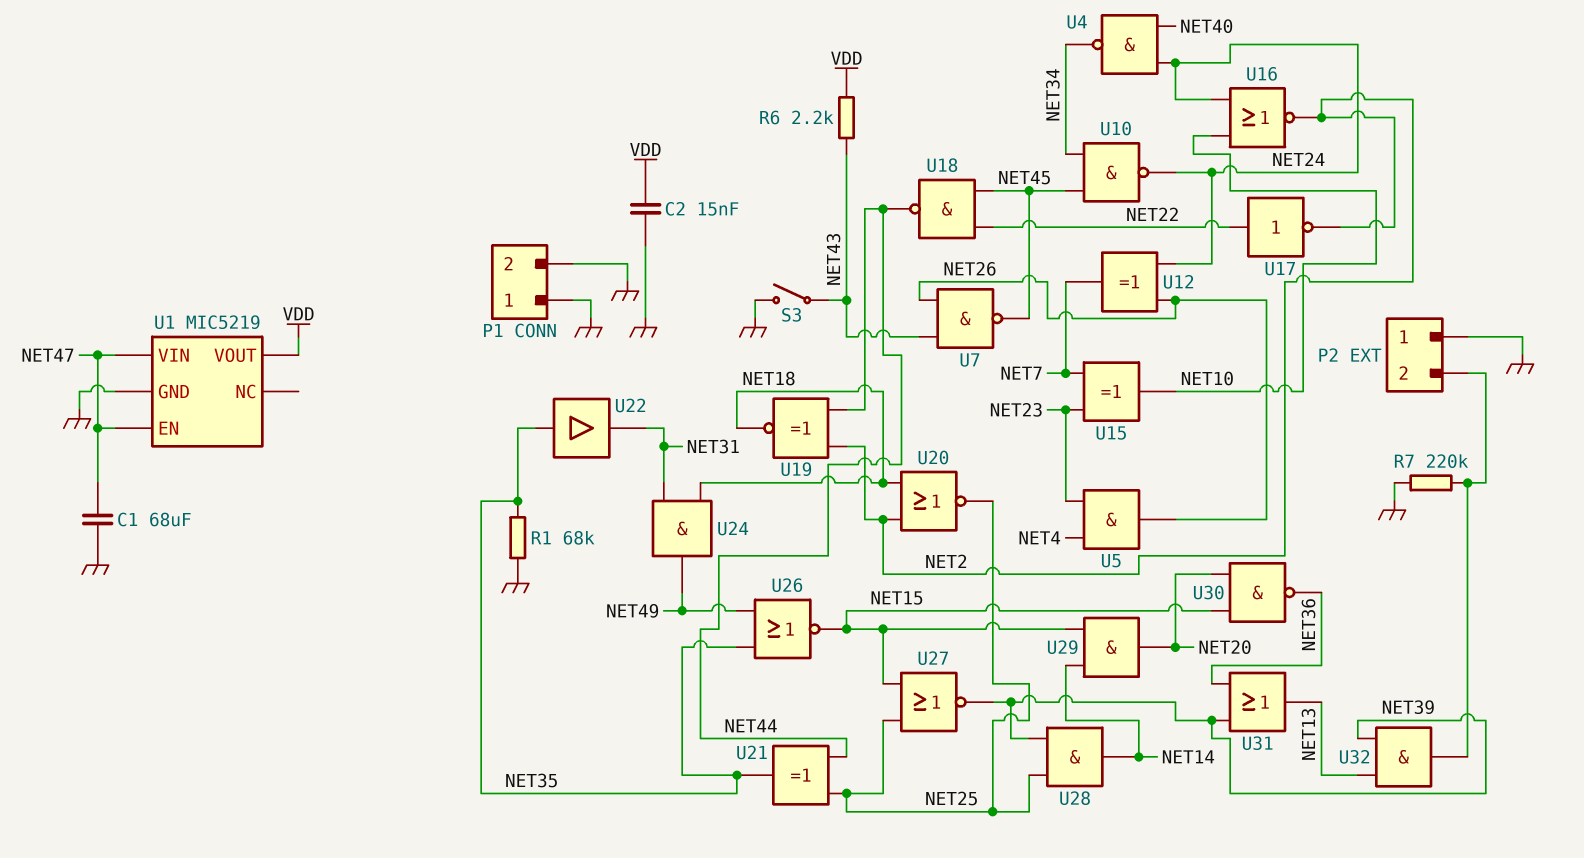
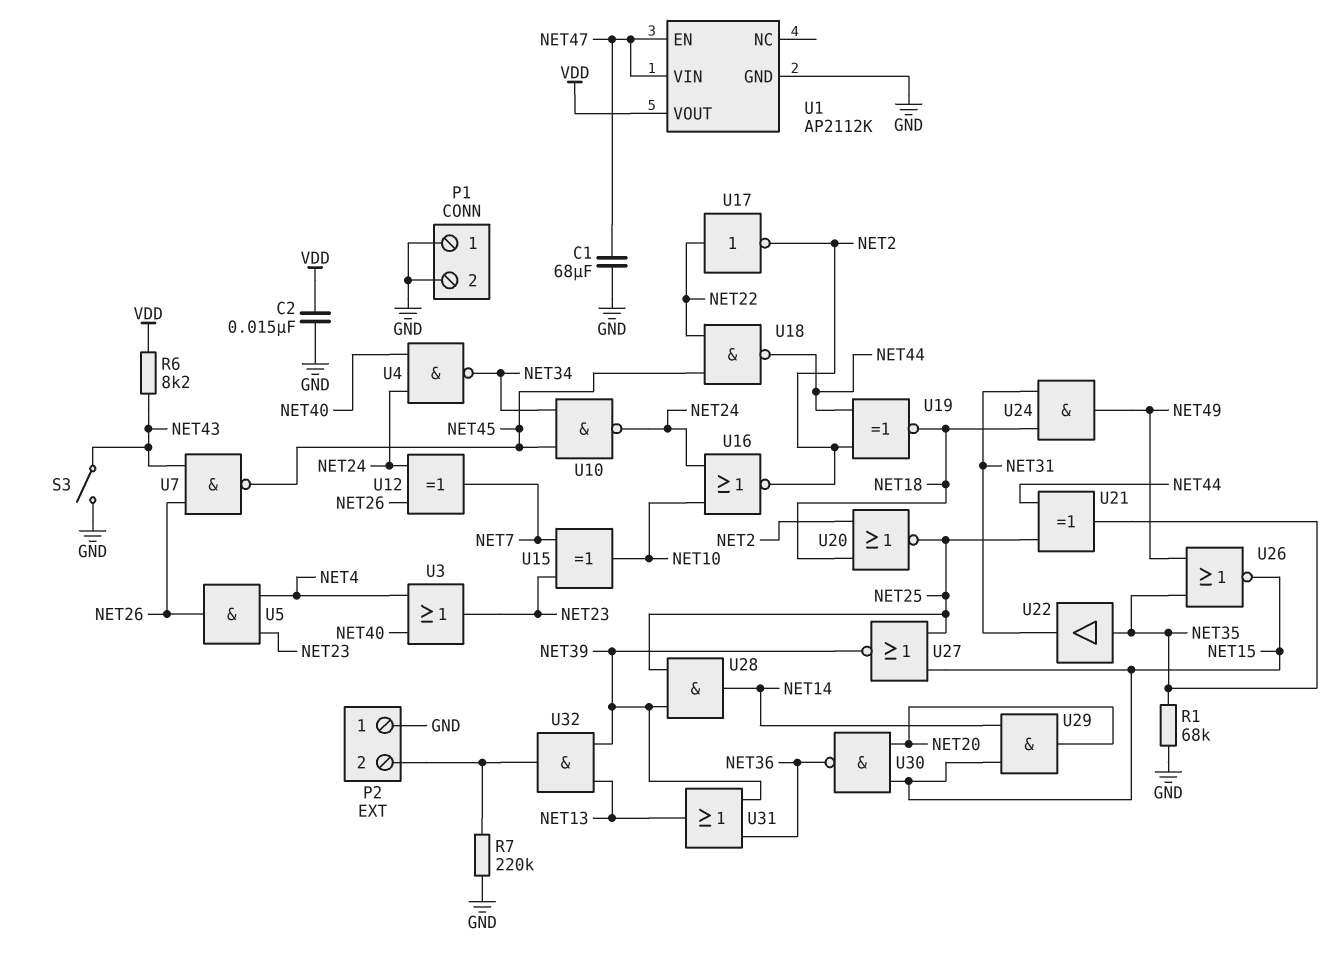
R6: 2.2k (NET43, VDD) -> 8.2k (NET43, VDD)
U1: MIC5219 -> AP2112K
U3: none -> OR (in NET4, in NET40, out NET23)

